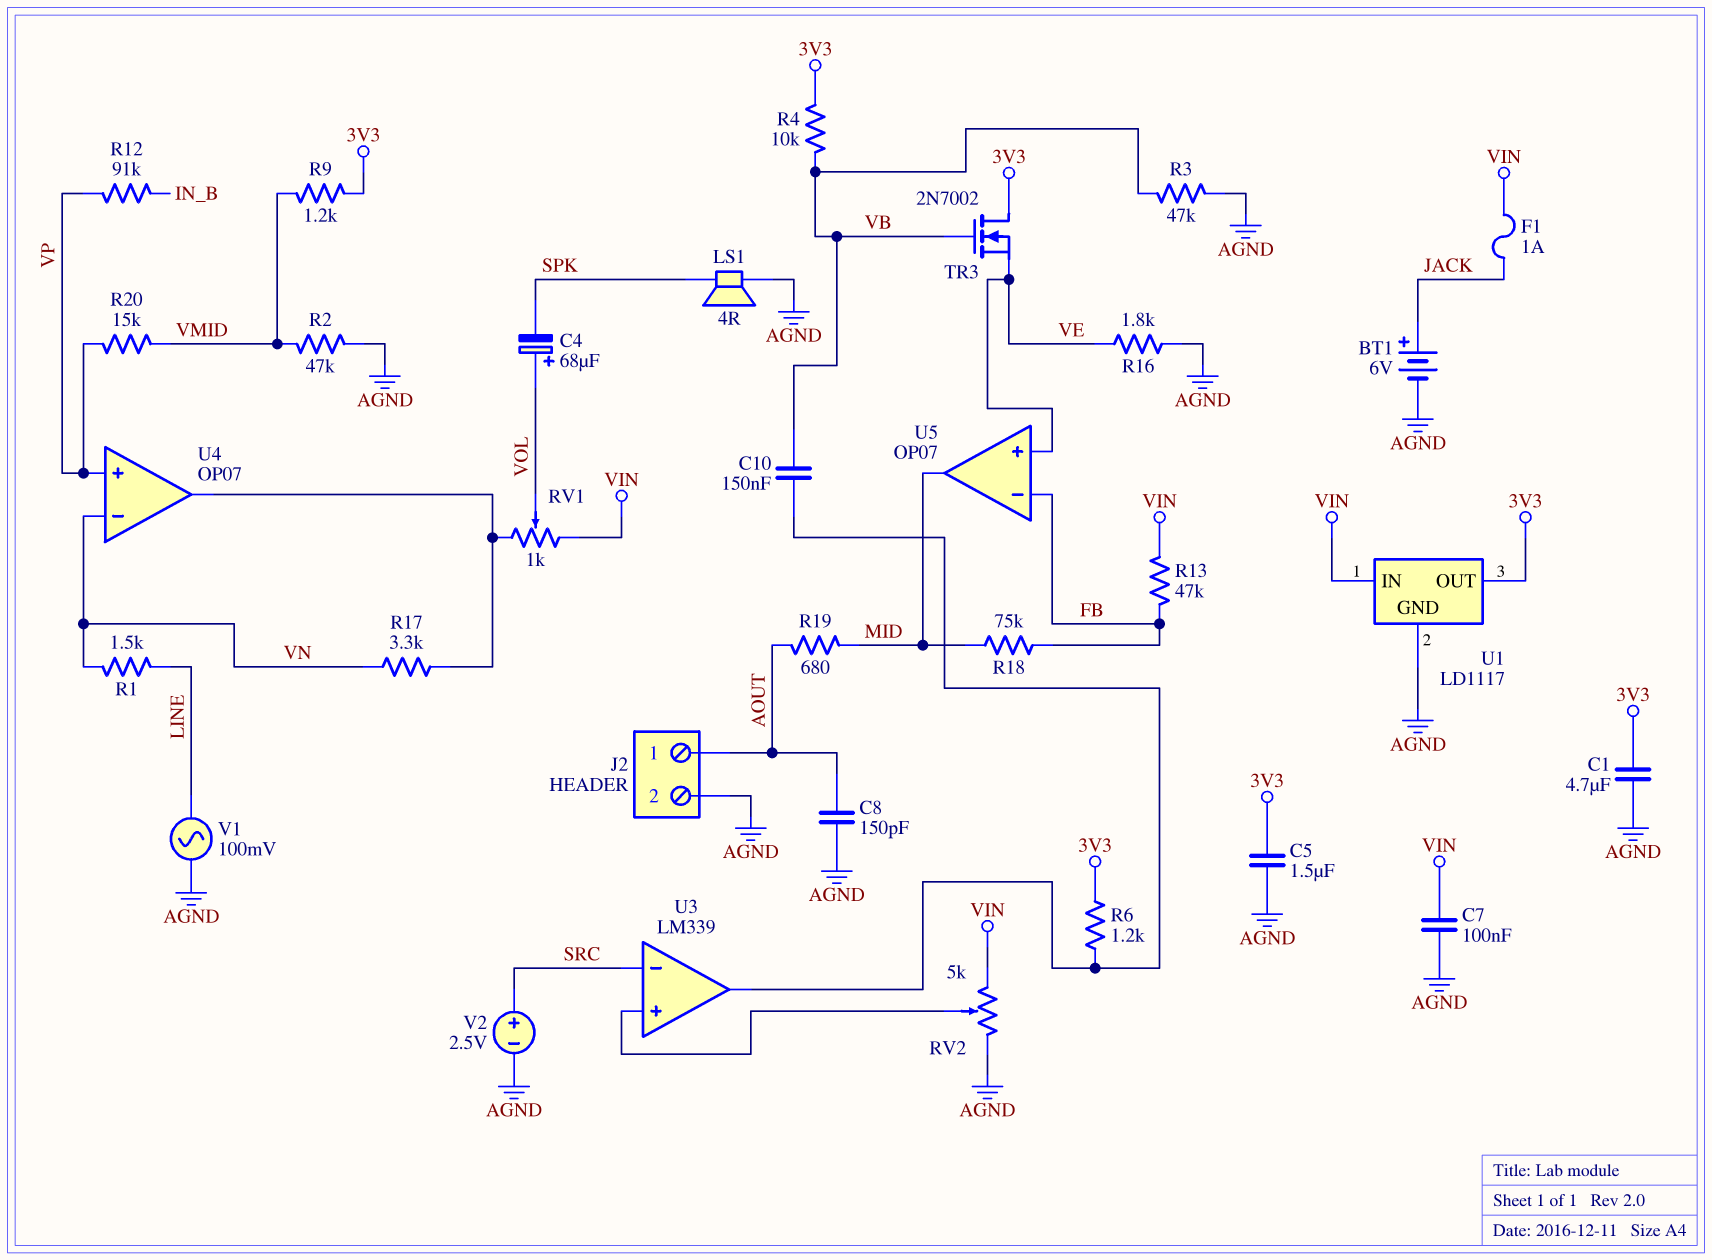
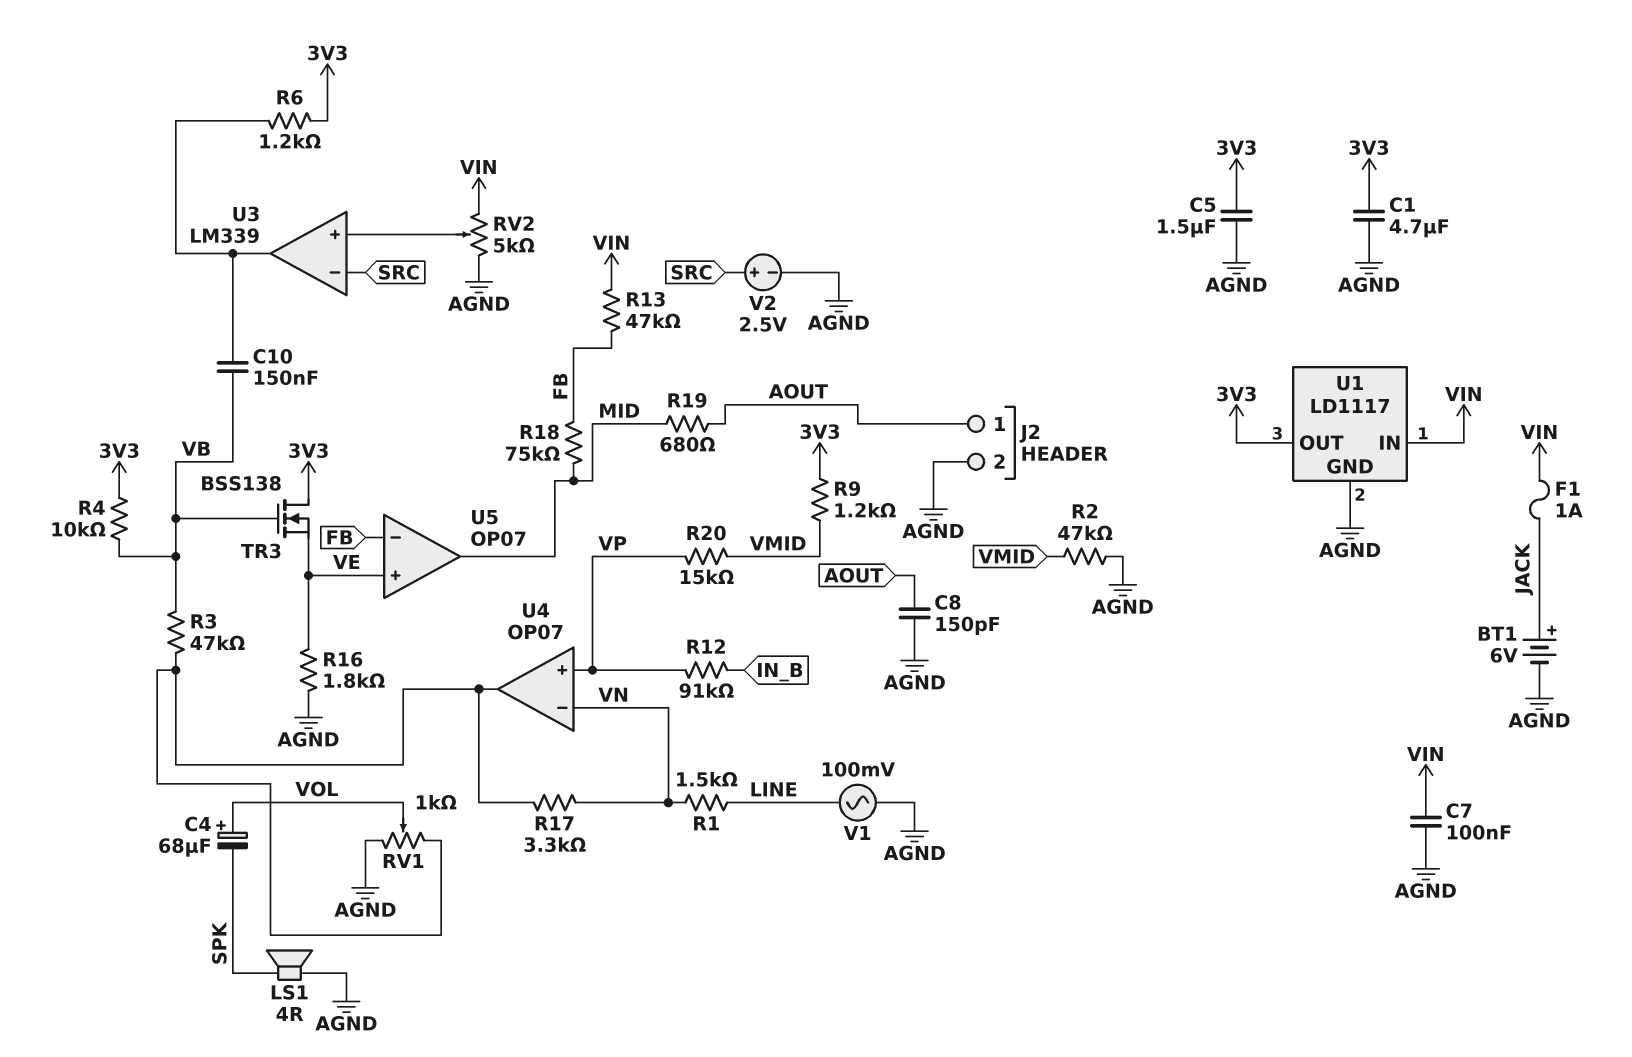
R3: 47k (AGND, VB) -> 47k (U4/out, VB)
RV1: 1k (U4/out, VIN, wiper VOL) -> 1k (AGND, U4/out, wiper VOL)
TR3: NMOS 2N7002 (G VB, D 3V3, S VE) -> NMOS BSS138 (G VB, D 3V3, S VE)

